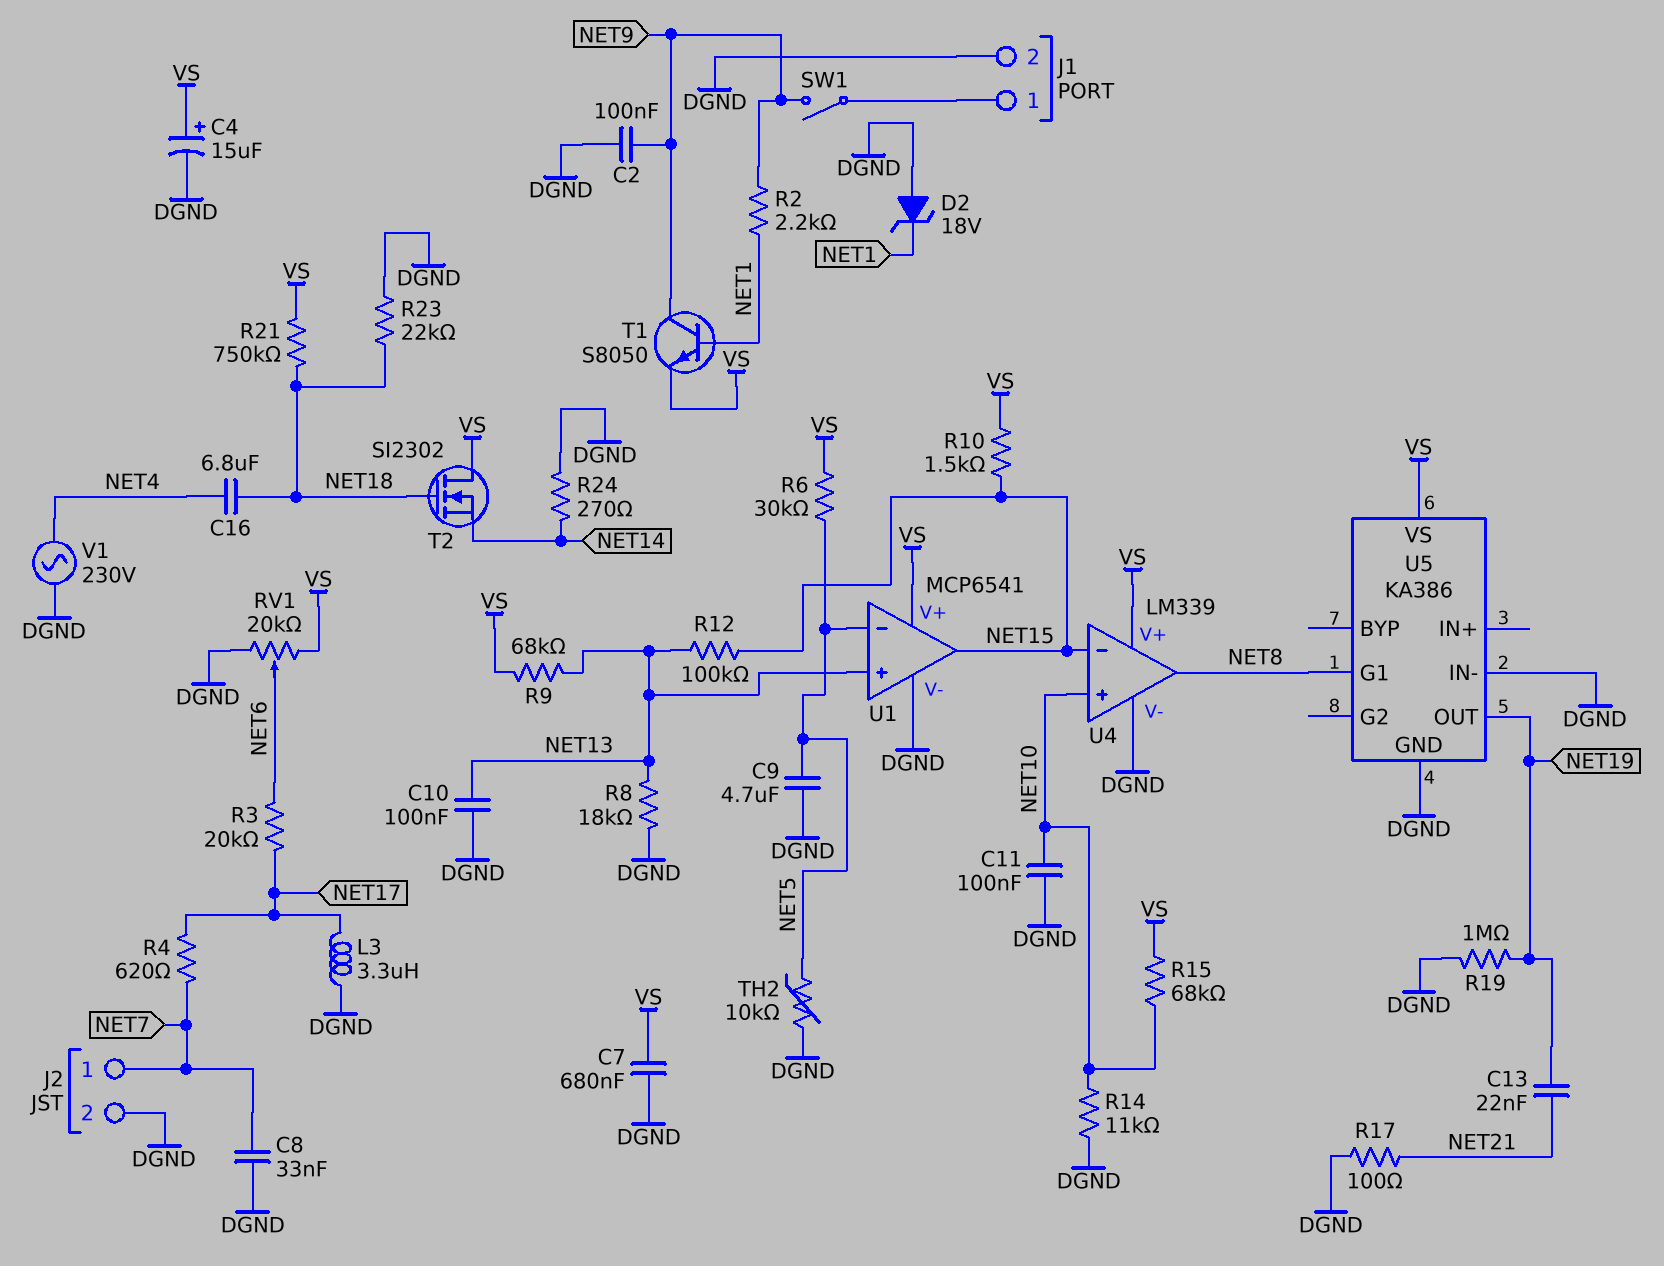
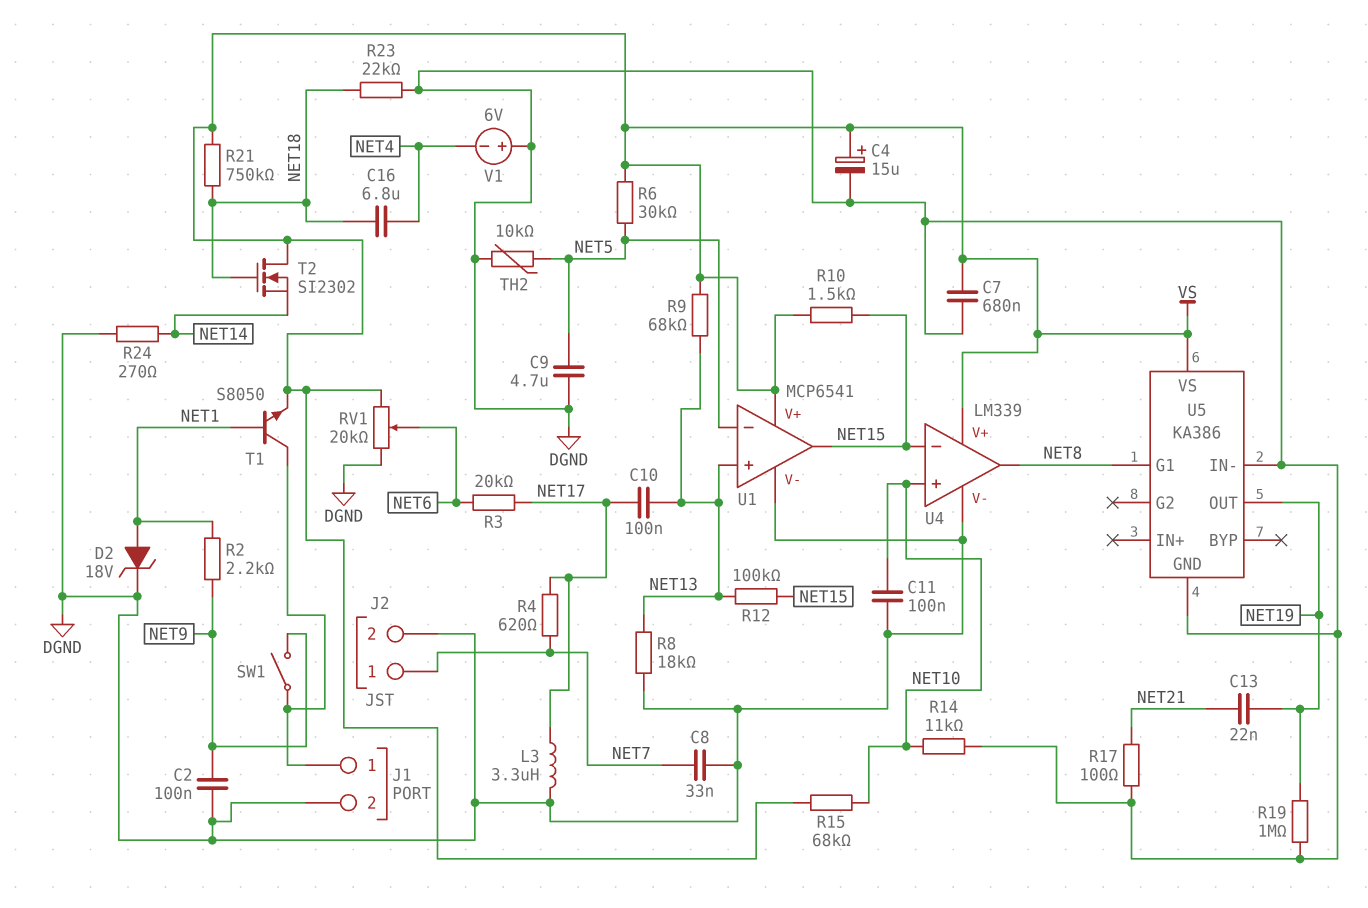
C10: 100nF (DGND, NET13) -> 100nF (NET13, NET17)
D2: zener 18V (A DGND, K NET1) -> zener 18V (A NET1, K DGND)
T1: NPN S8050 (B NET1, C NET9, E VS) -> NPN S8050 (B NET1, C J1/1, E VS)
V1: AC 230V (DGND, NET4) -> 6V (plus DGND, minus NET4)

